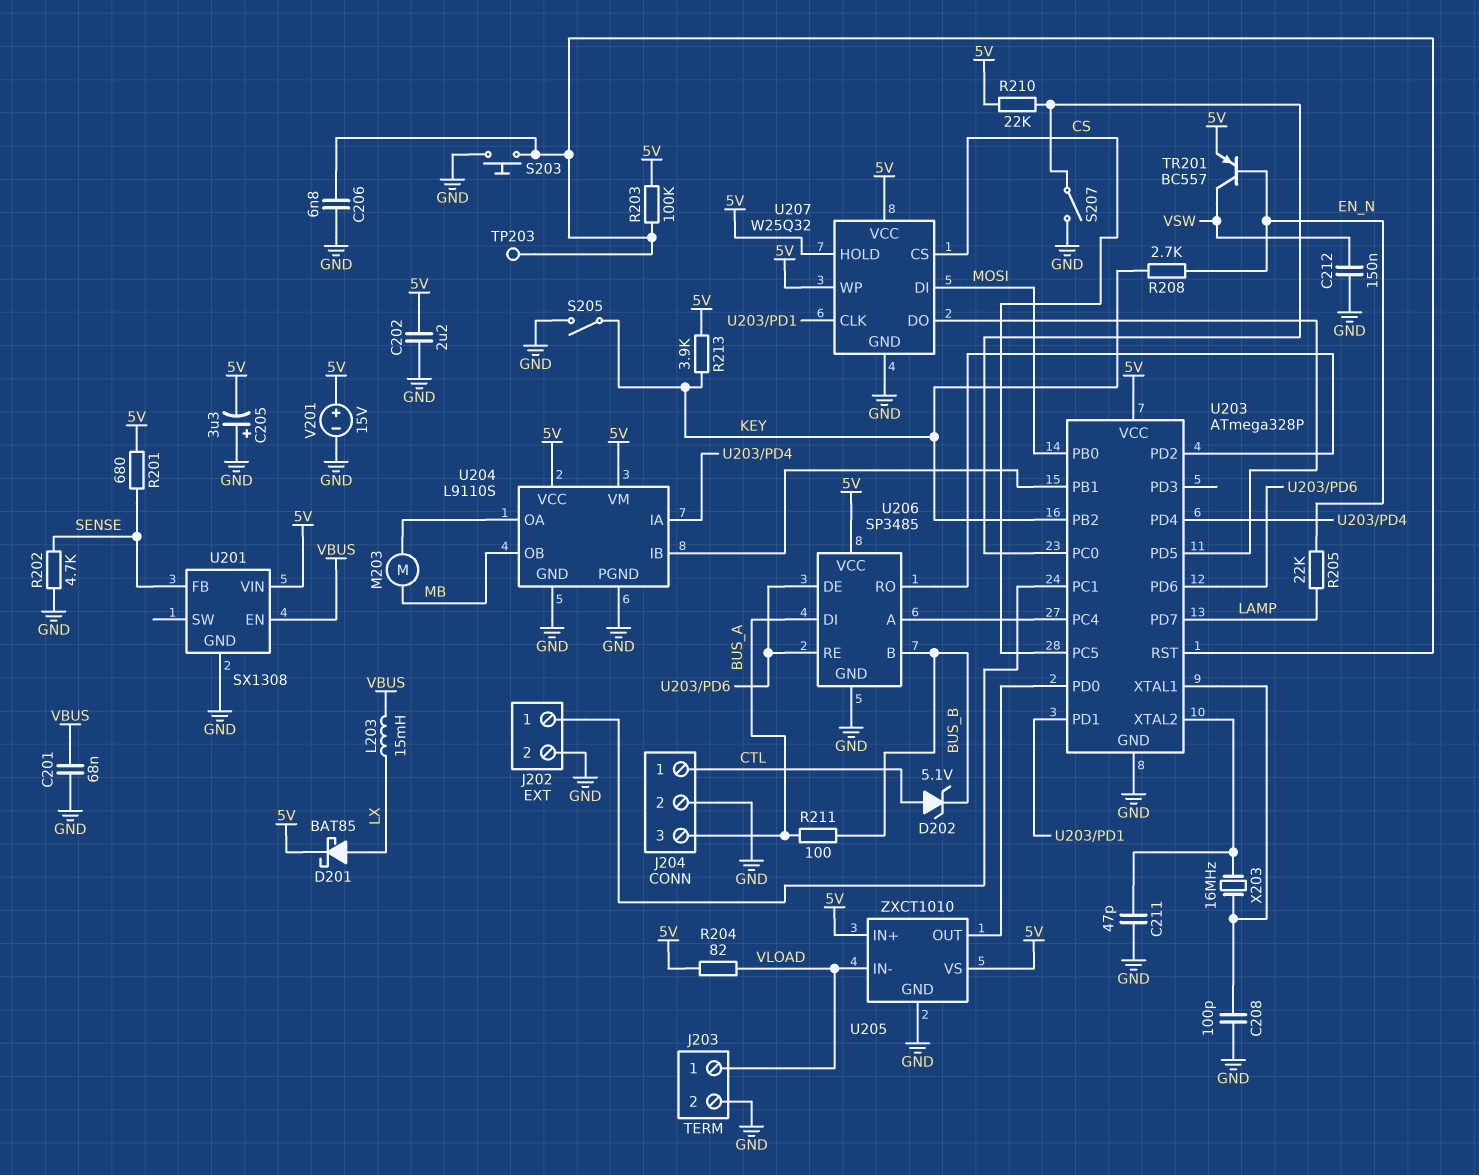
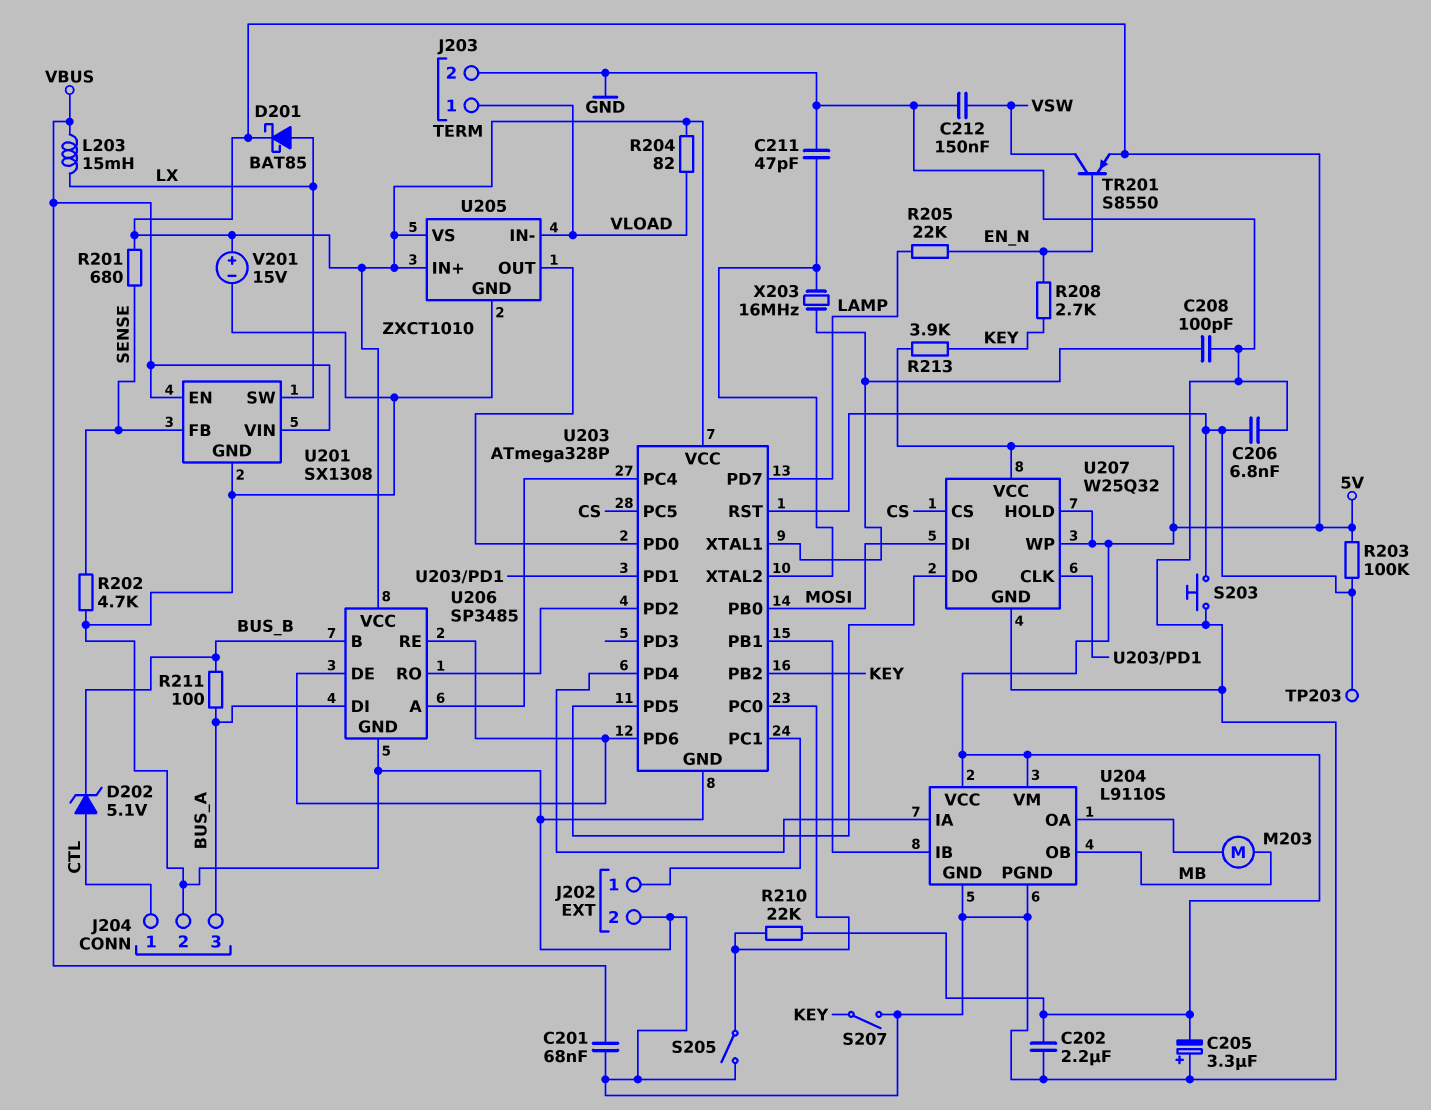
S205: switch (GND, KEY) -> switch (GND, U203/PC0)
S207: switch (GND, U203/PC0) -> switch (GND, KEY)
TR201: PNP BC557 (B EN_N, C VSW, E 5V) -> PNP S8550 (B EN_N, C VSW, E 5V)
U201 pin SW: none -> LX
U201 pin VIN: 5V -> VBUS

